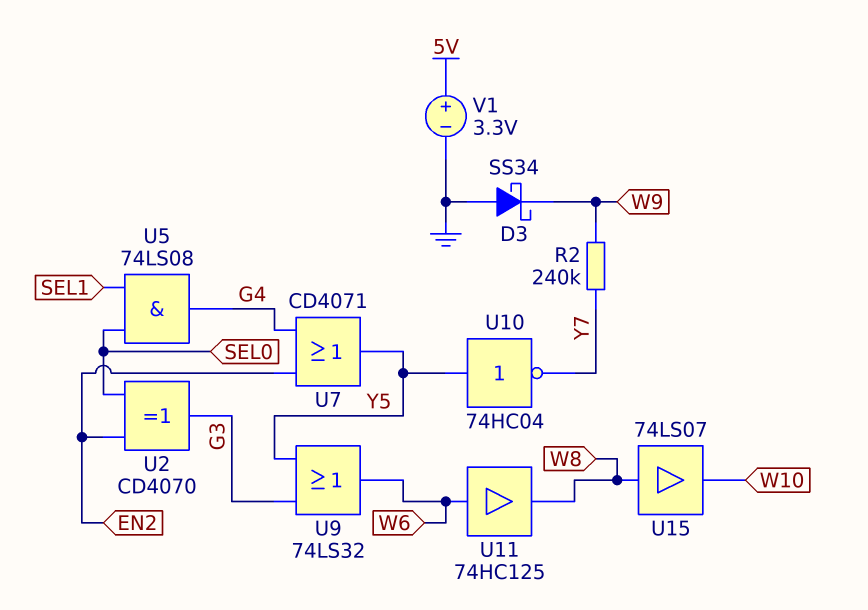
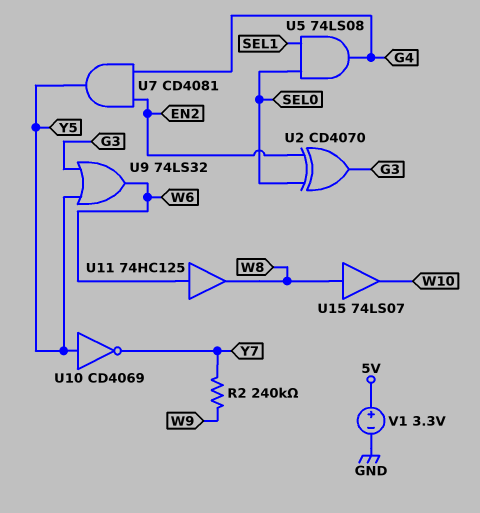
D3: schottky SS34 (A GND, K W9) -> none
U7: OR CD4071 (in EN2, in G4, out Y5) -> AND CD4081 (in EN2, in G4, out Y5)
U10: NOT 74HC04 (in Y5, out Y7) -> NOT CD4069 (in Y5, out Y7)

